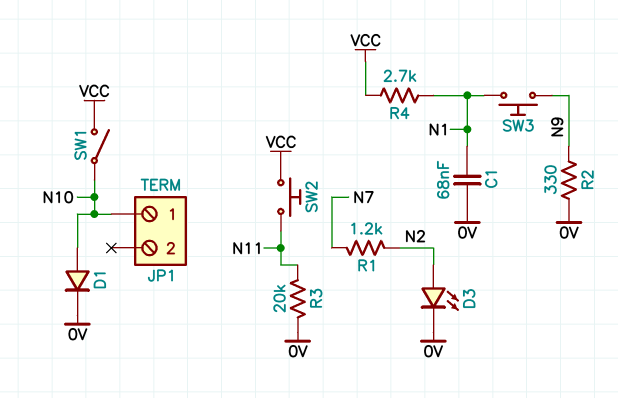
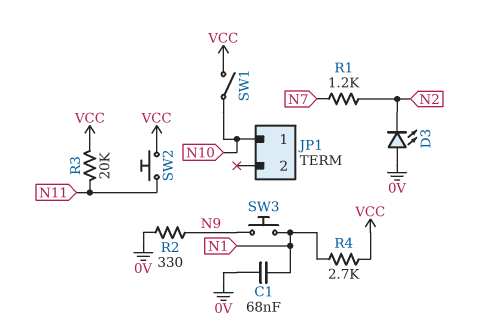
D1: diode (A N10, K 0V) -> none
D3: LED (A N2, K 0V) -> LED (A 0V, K N2)
R3: 20k (0V, N11) -> 20k (N11, VCC)

